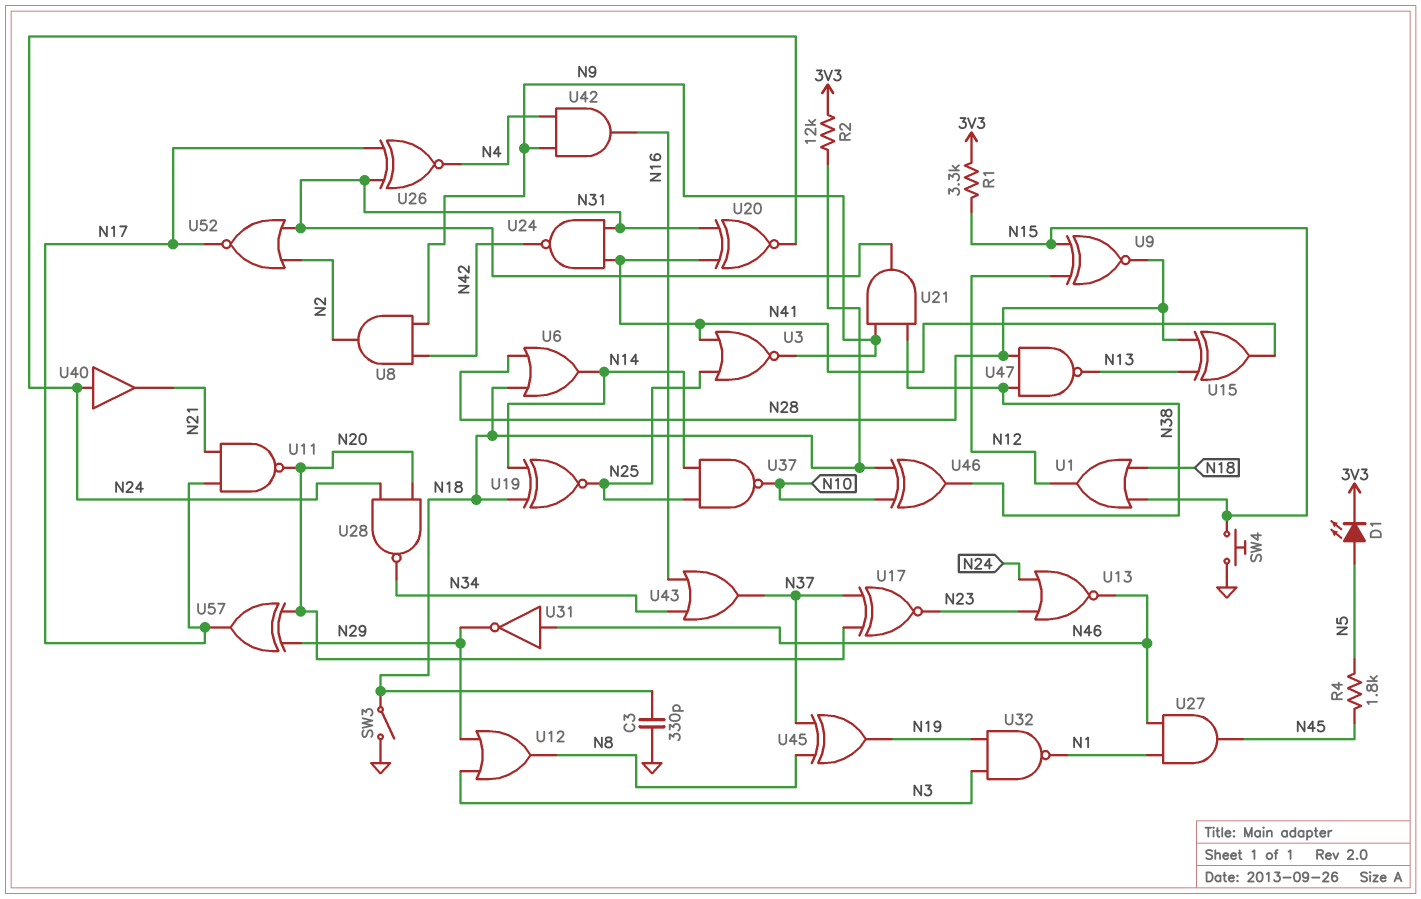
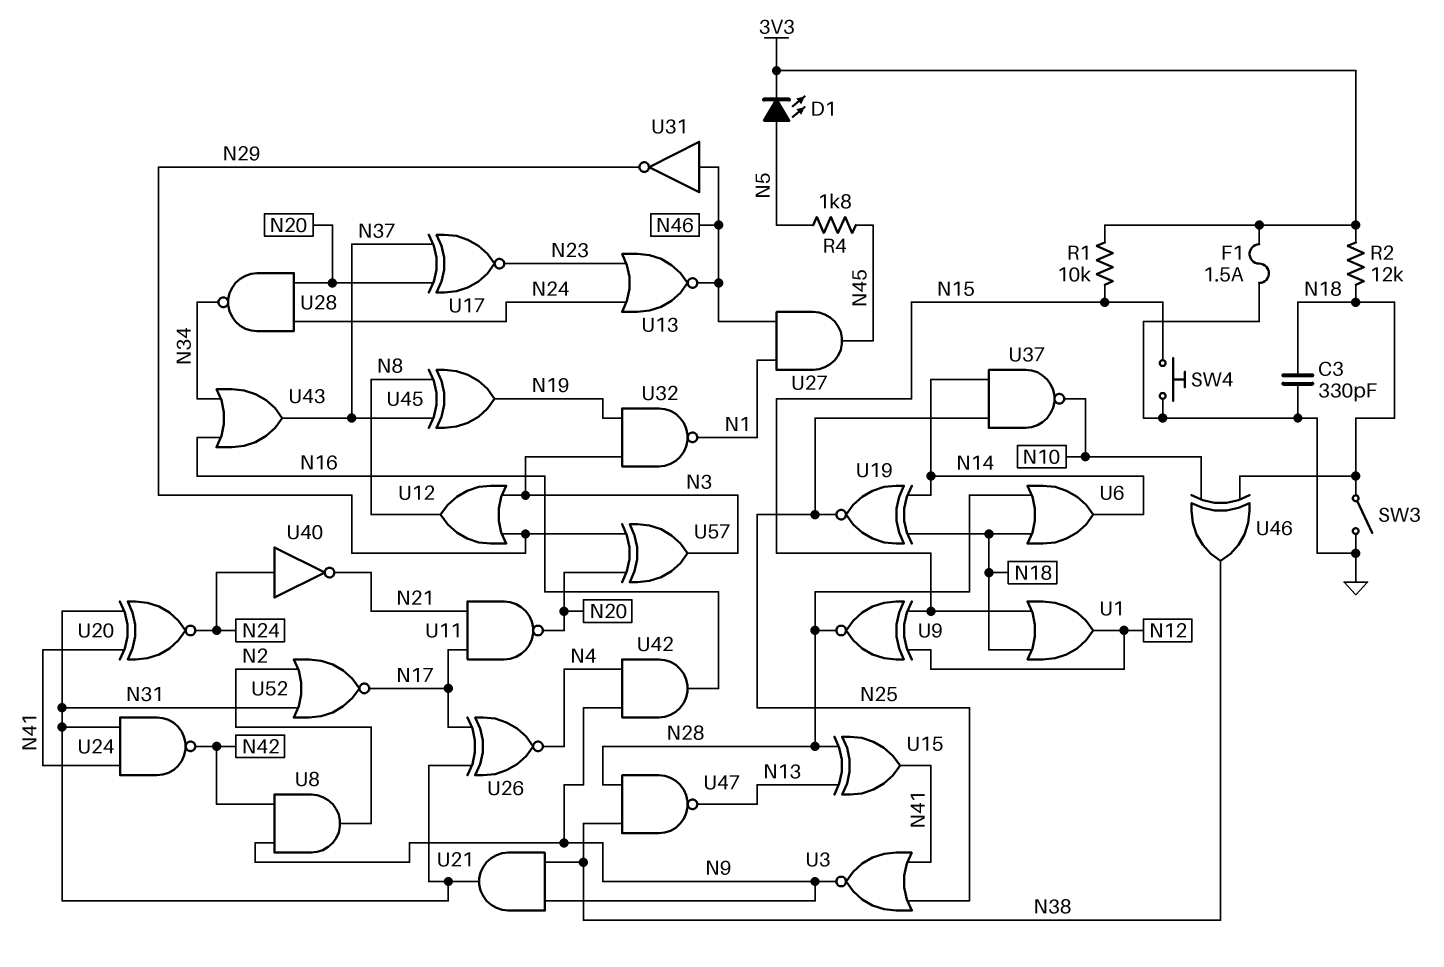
F1: none -> 1.5A (3V3, GND)
R1: 3.3k (3V3, N15) -> 10k (3V3, N15)
U40: buffer (in N24, out N21) -> NOT (in N24, out N21)
U57: XOR (in N20, in N29, out N17) -> XOR (in N20, in N29, out N3)

